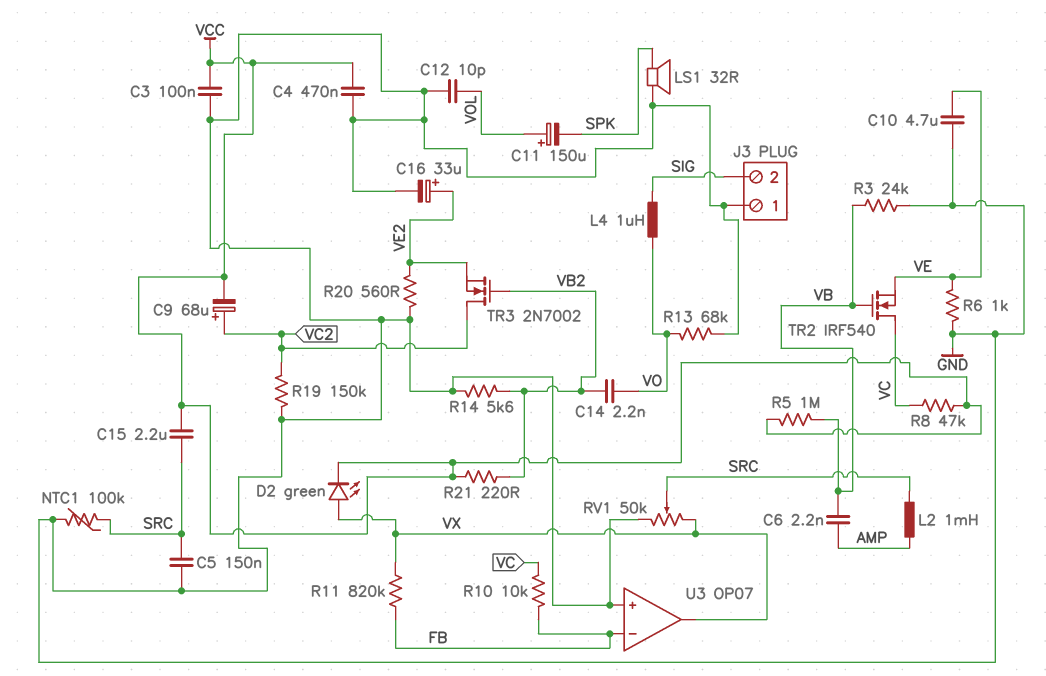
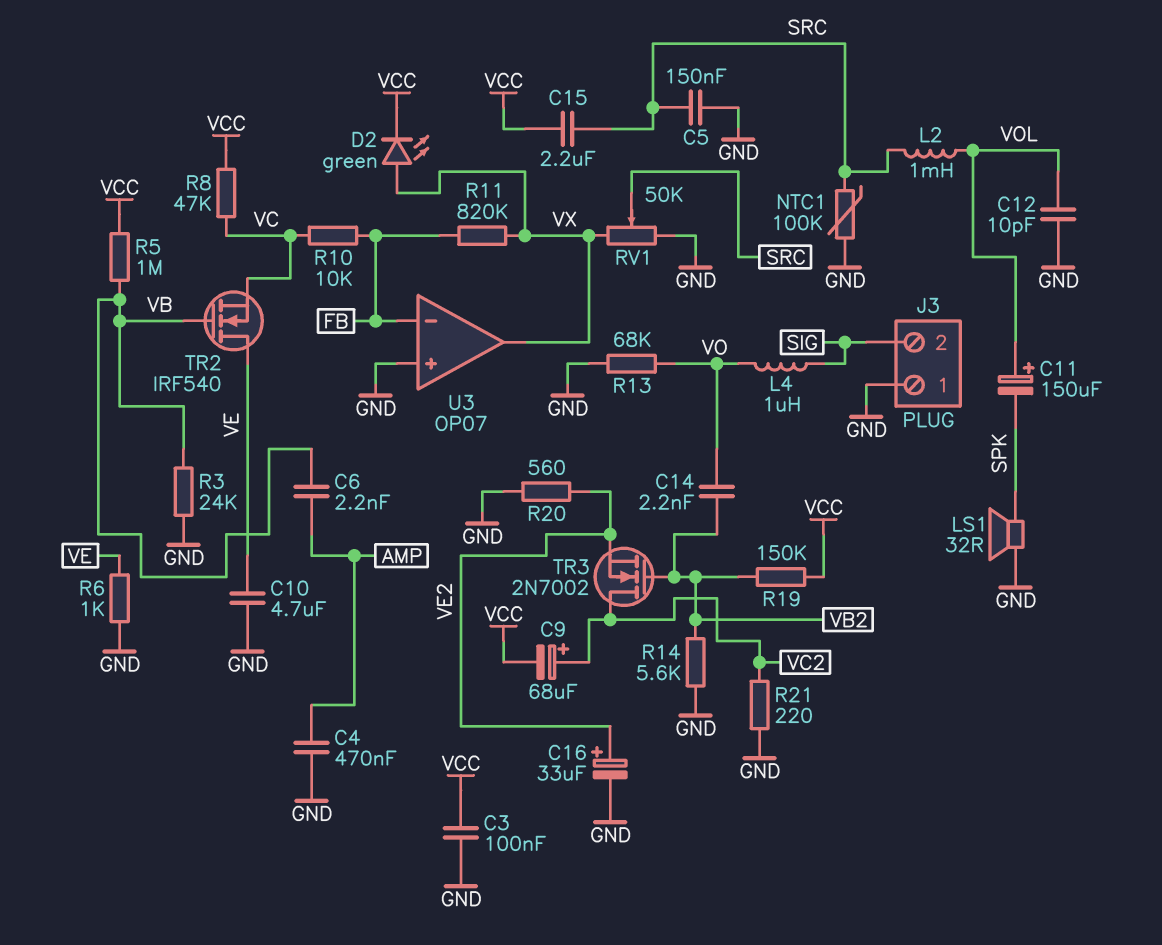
C4: 470nF (GND, VCC) -> 470nF (AMP, GND)
L2: 1mH (AMP, SRC) -> 1mH (SRC, VOL)
R19: 150k (GND, VC2) -> 150k (VB2, VCC)
R21: 220 (VB2, VCC) -> 220 (GND, VC2)
TR2: NMOS IRF540 (G VB, D VC, S VE) -> NMOS IRF540 (G VB, D VE, S VC)

